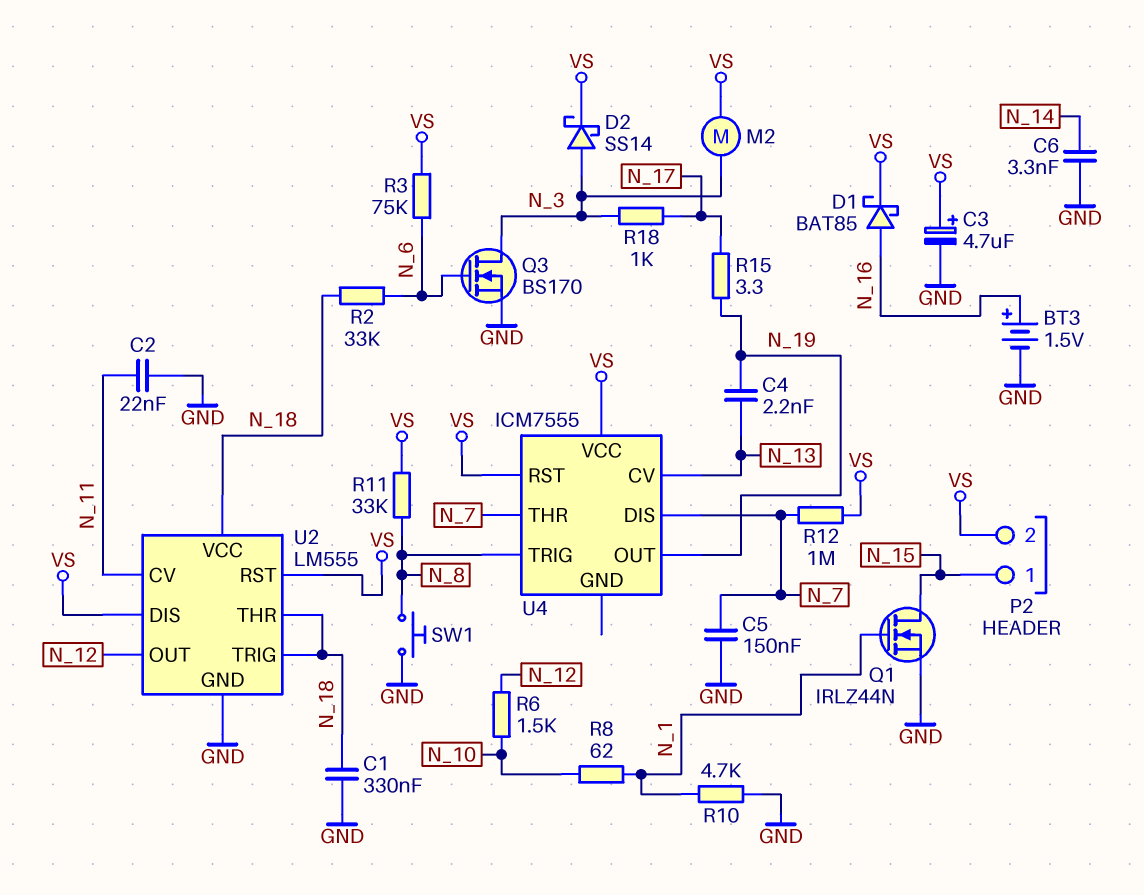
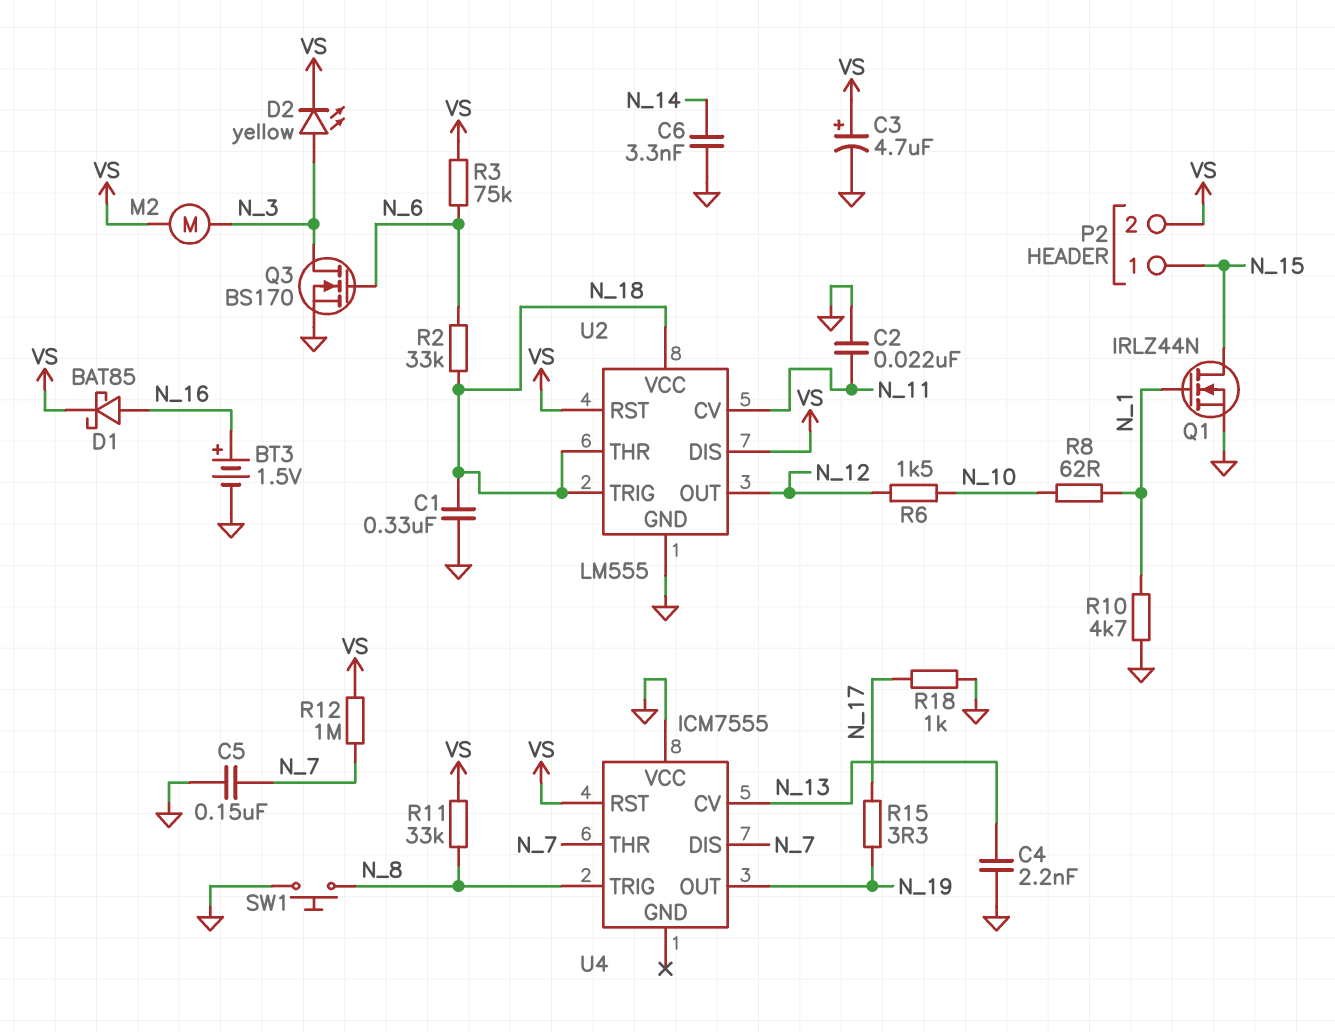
C4: 2.2nF (N_13, N_19) -> 2.2nF (GND, N_13)
D2: schottky SS14 (A N_3, K VS) -> LED yellow (A N_3, K VS)
R18: 1k (N_3, N_17) -> 1k (GND, N_17)
U4 pin VCC: VS -> GND

